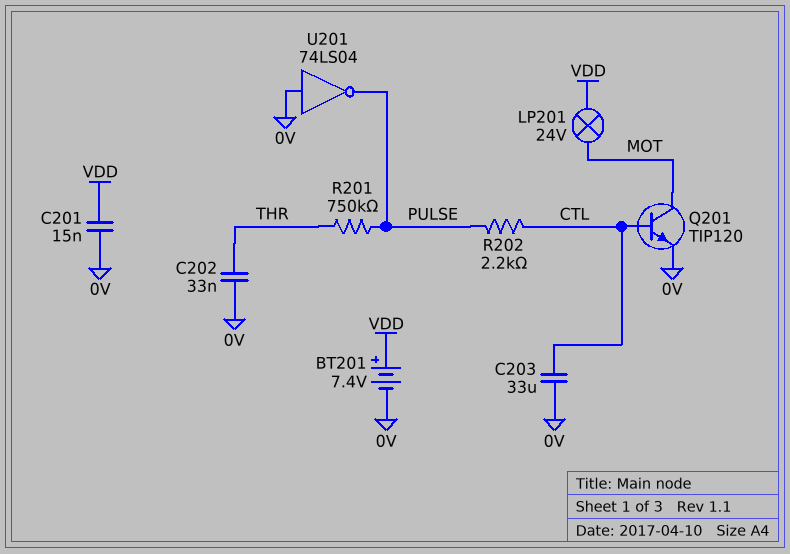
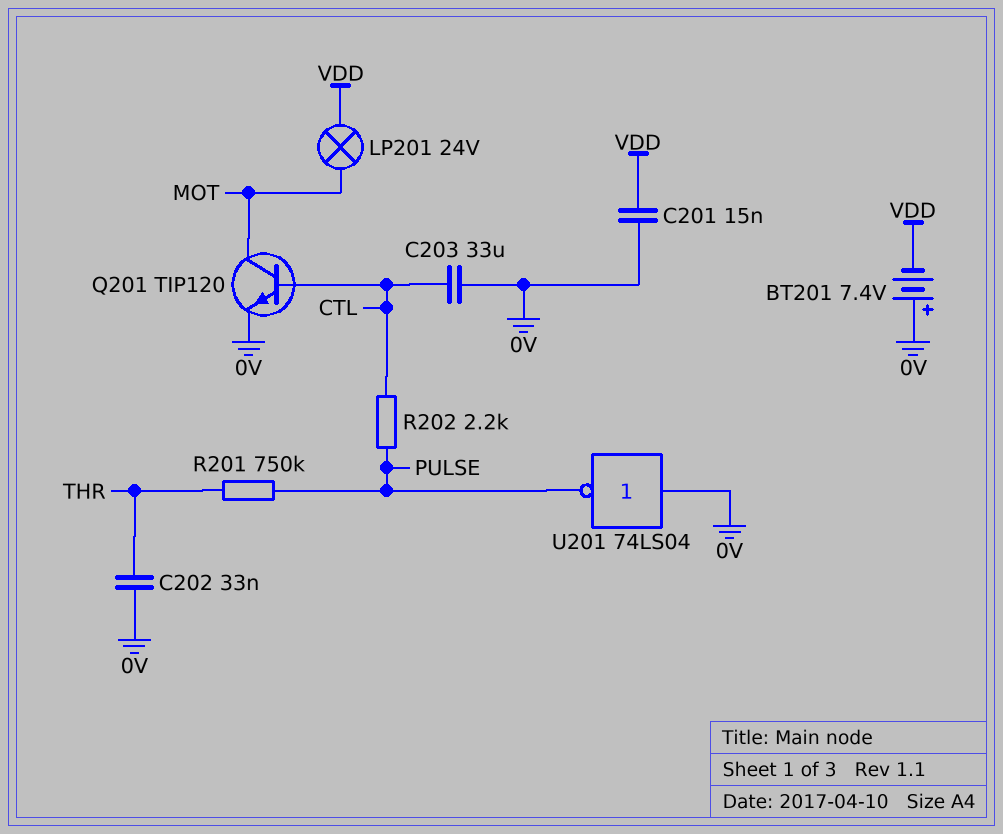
BT201: 7.4V (plus VDD, minus 0V) -> 7.4V (plus 0V, minus VDD)

